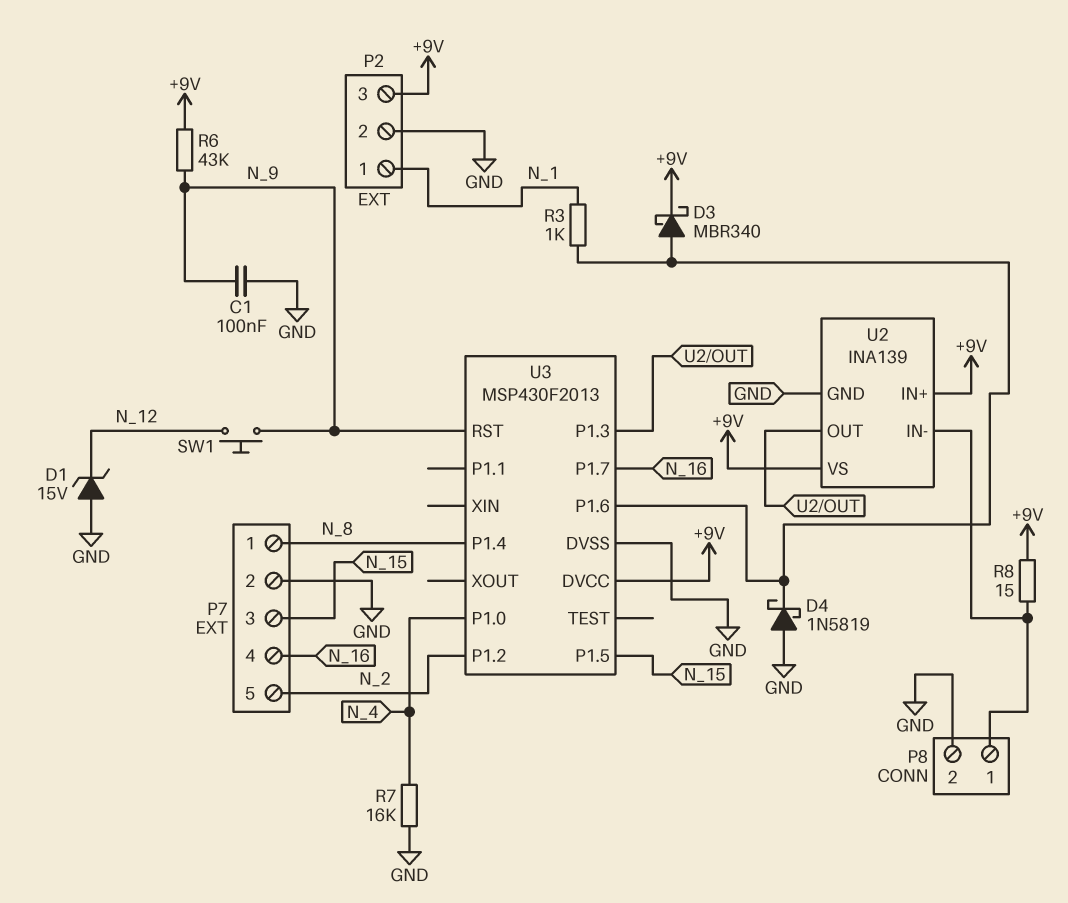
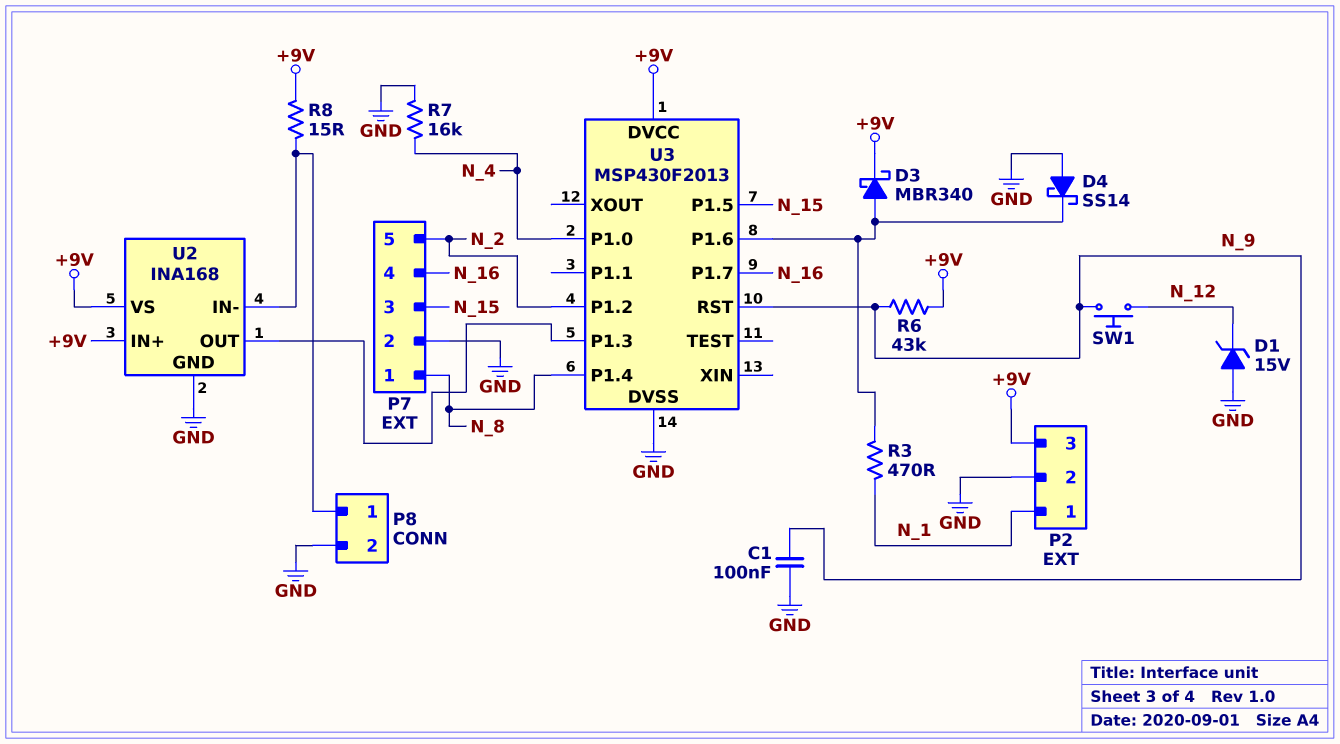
D4: schottky 1N5819 (A GND, K U3/P1.6) -> schottky SS14 (A GND, K U3/P1.6)
R3: 1k (N_1, U3/P1.6) -> 470 (N_1, U3/P1.6)
U2: INA139 -> INA168

